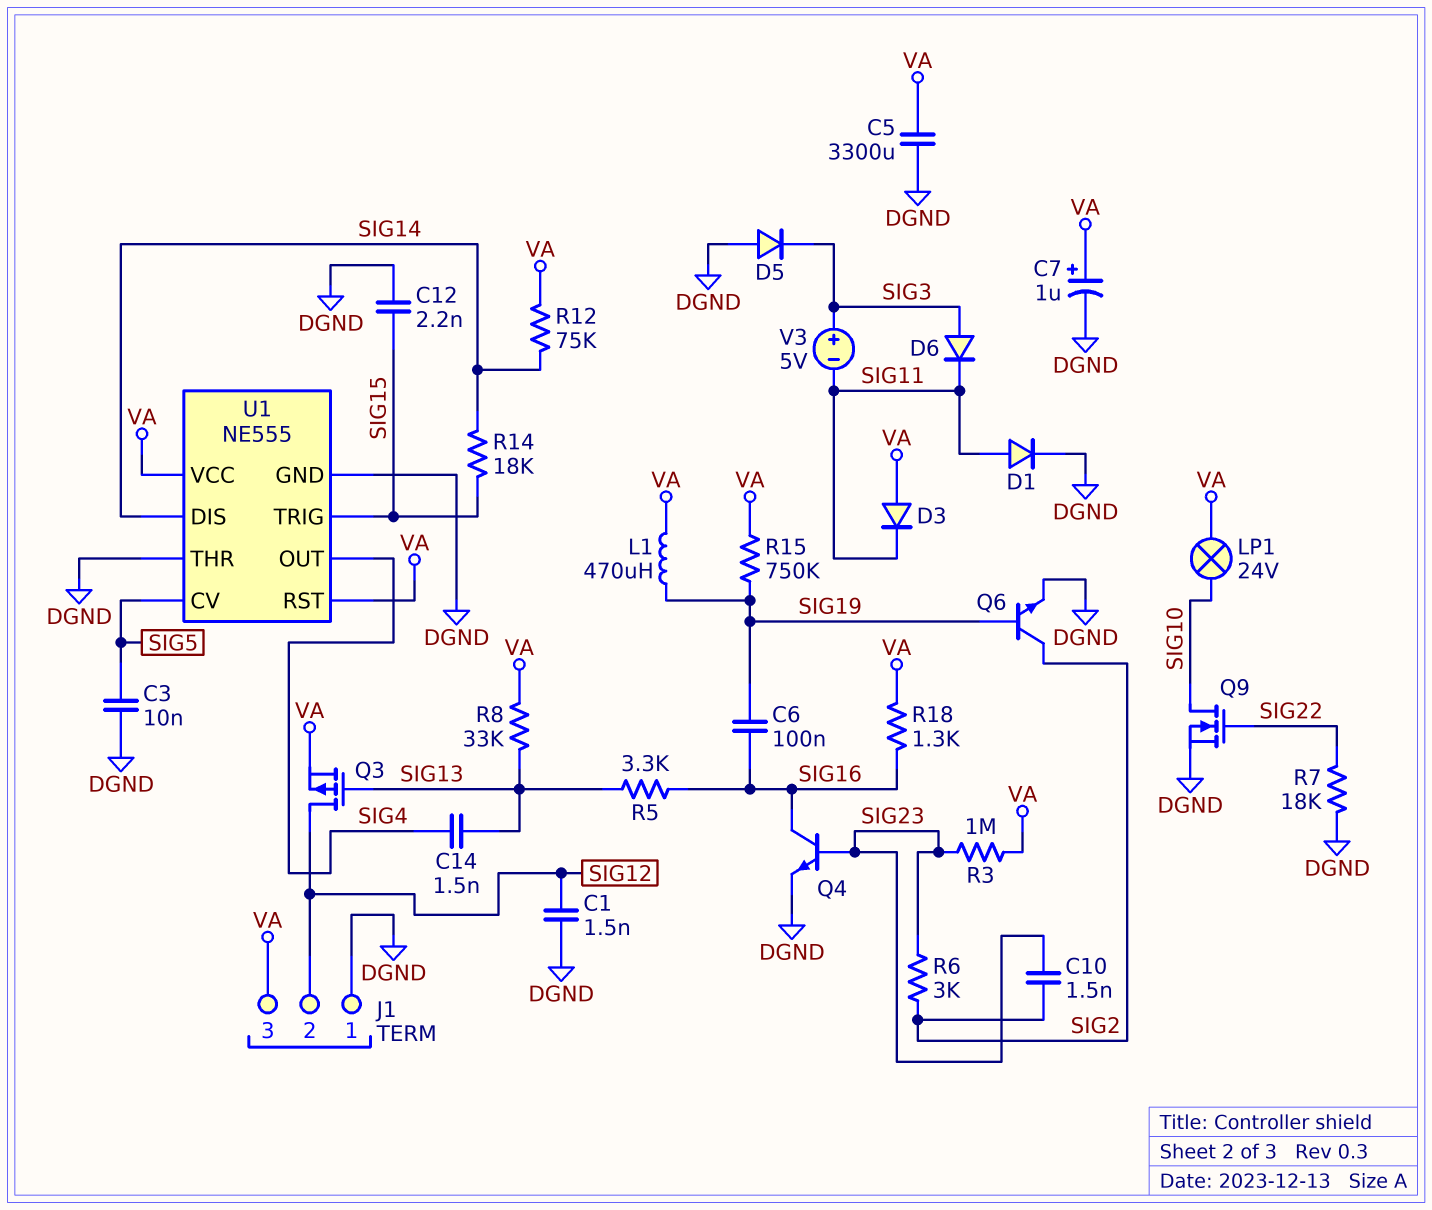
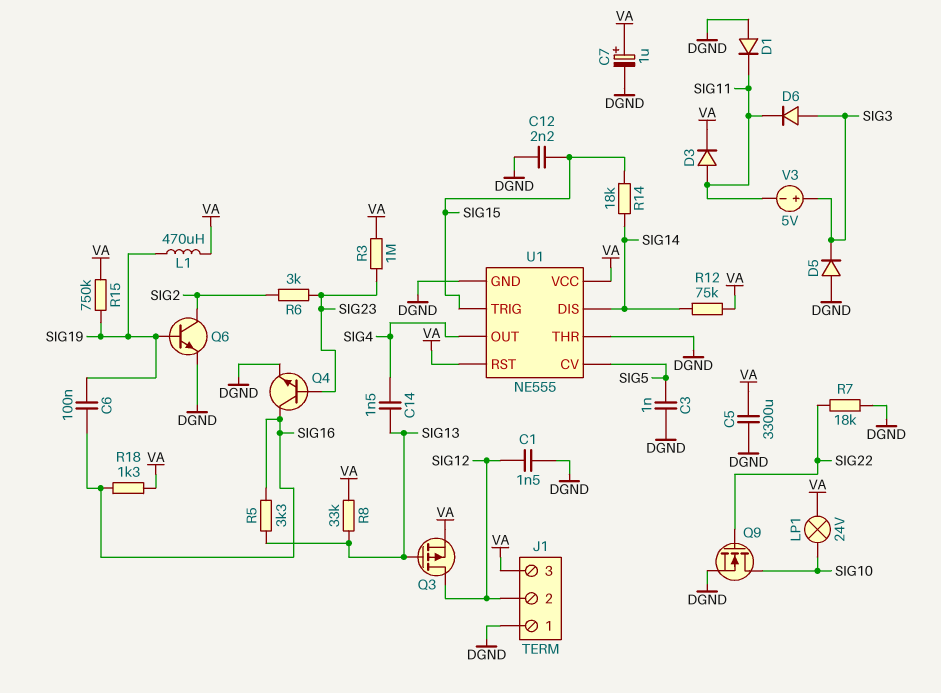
C3: 10nF (DGND, SIG5) -> 1nF (DGND, SIG5)
C10: 1.5nF (SIG2, SIG23) -> none
D1: diode (A SIG11, K DGND) -> diode (A DGND, K SIG11)
D3: diode (A VA, K SIG11) -> diode (A SIG11, K VA)

